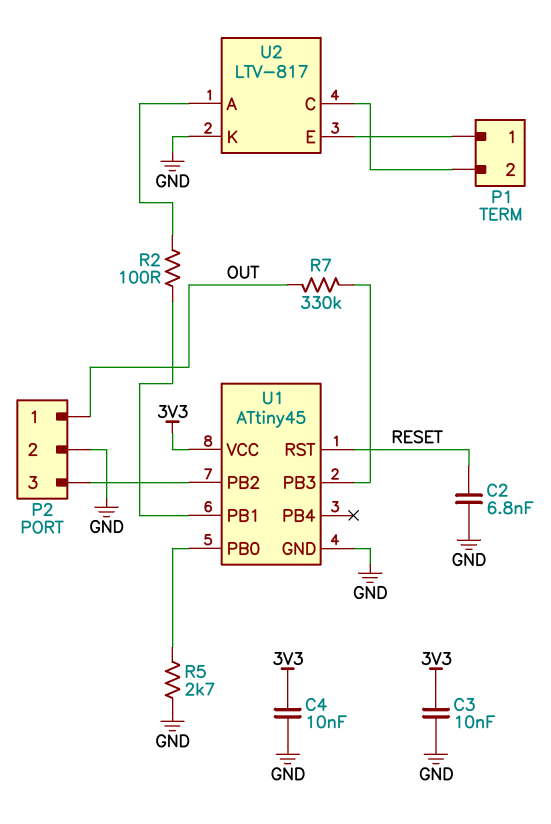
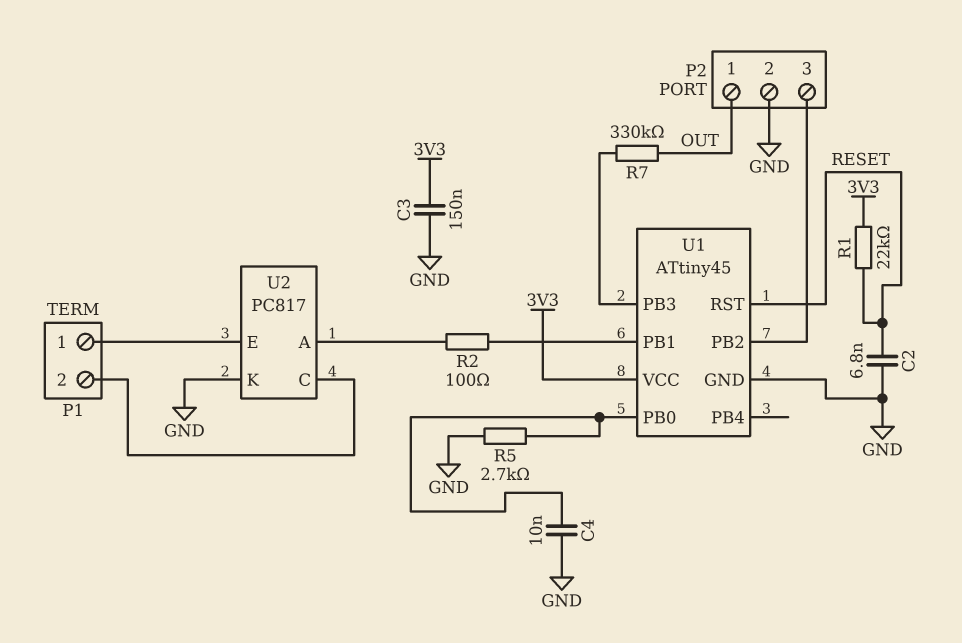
C3: 10nF (3V3, GND) -> 150nF (3V3, GND)
C4: 10nF (3V3, GND) -> 10nF (GND, U1/PB0)
R1: none -> 22k (3V3, RESET)
U2: LTV-817 -> PC817

